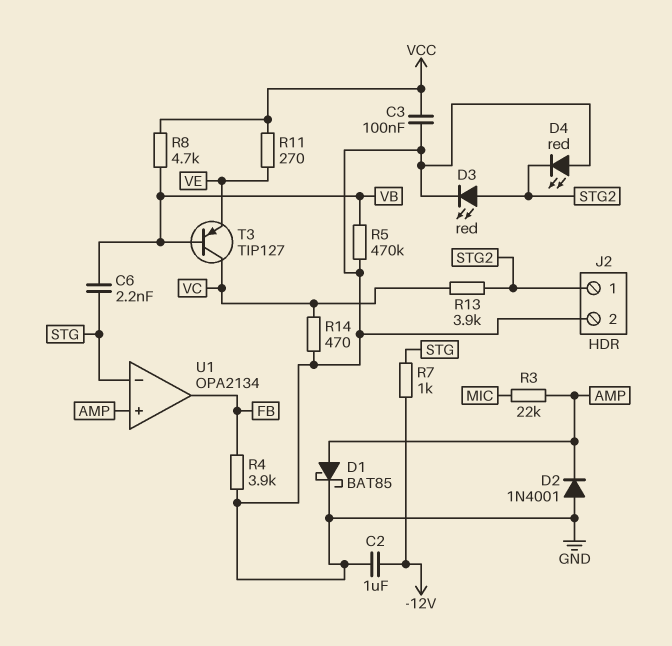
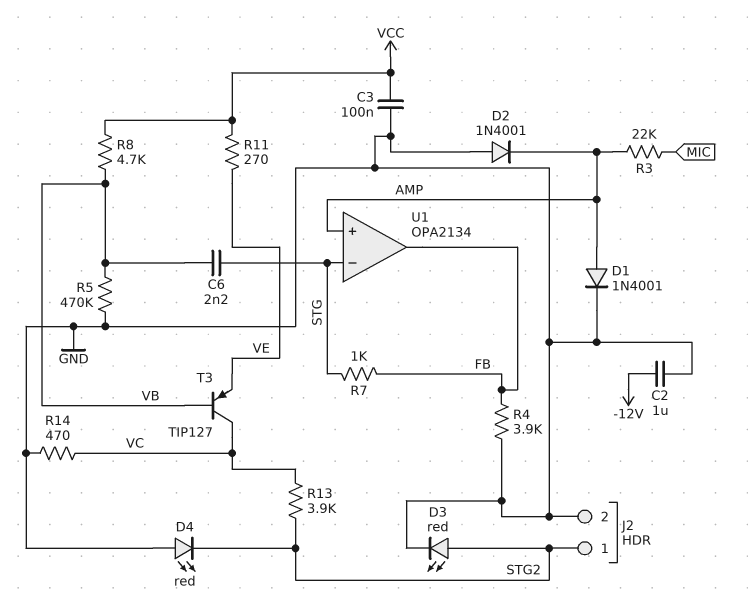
D1: schottky BAT85 (A AMP, K GND) -> diode 1N4001 (A AMP, K GND)
R7: 1k (-12V, STG) -> 1k (FB, STG)

